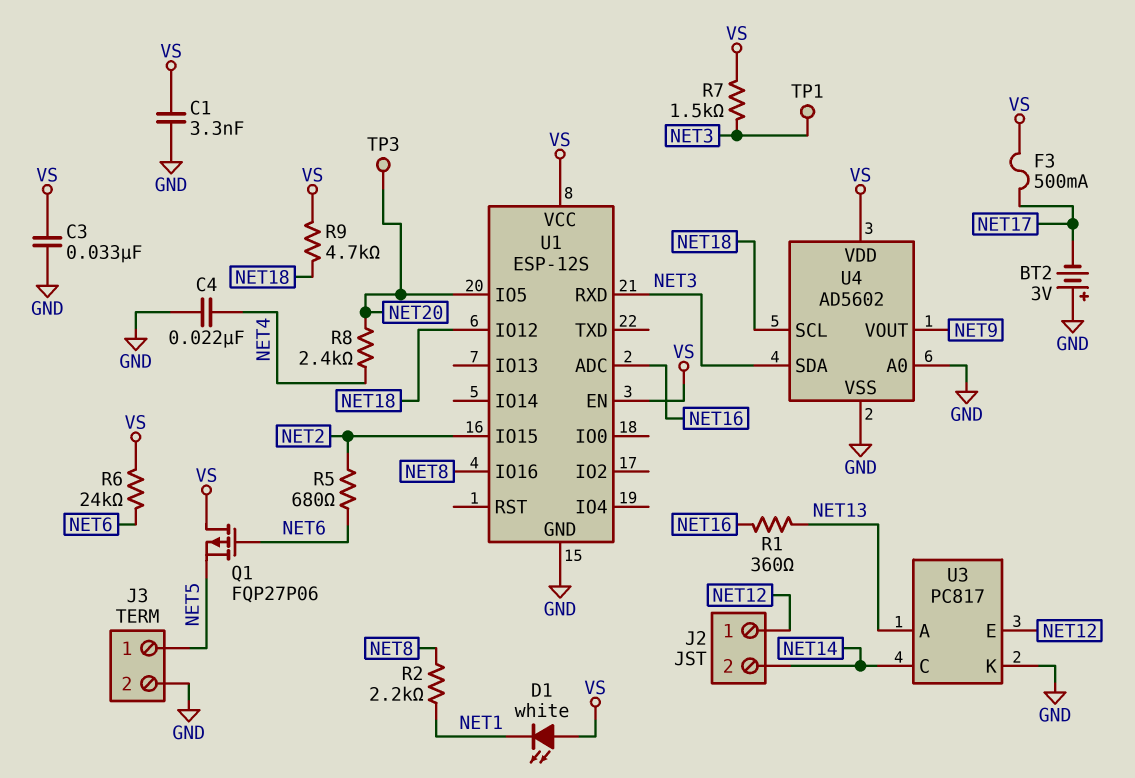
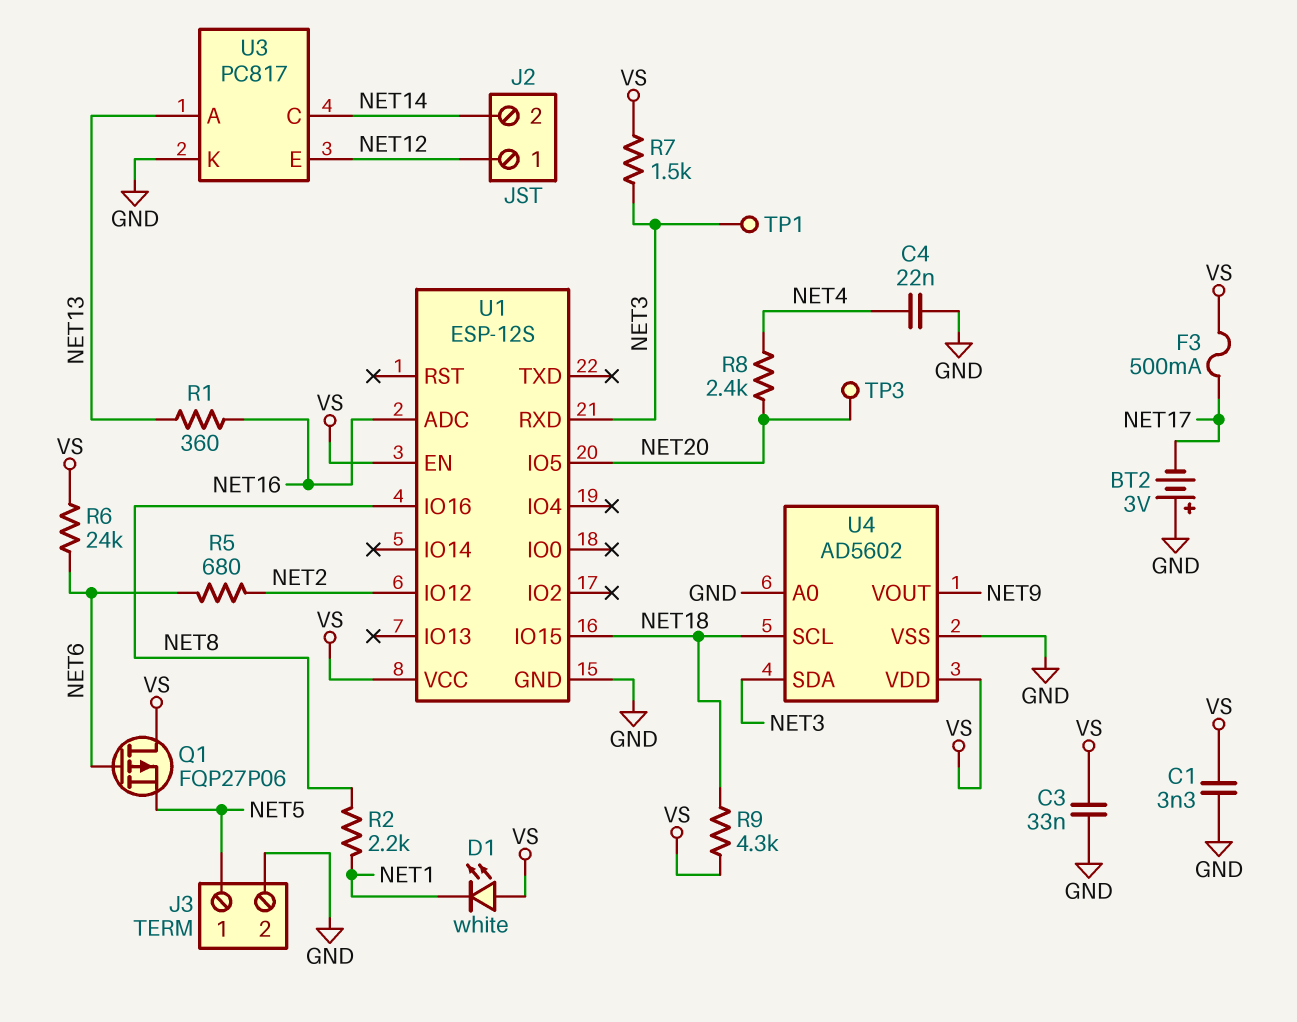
R9: 4.7k (NET18, VS) -> 4.3k (NET18, VS)
U1 pin IO12: NET18 -> NET2
U1 pin IO15: NET2 -> NET18

